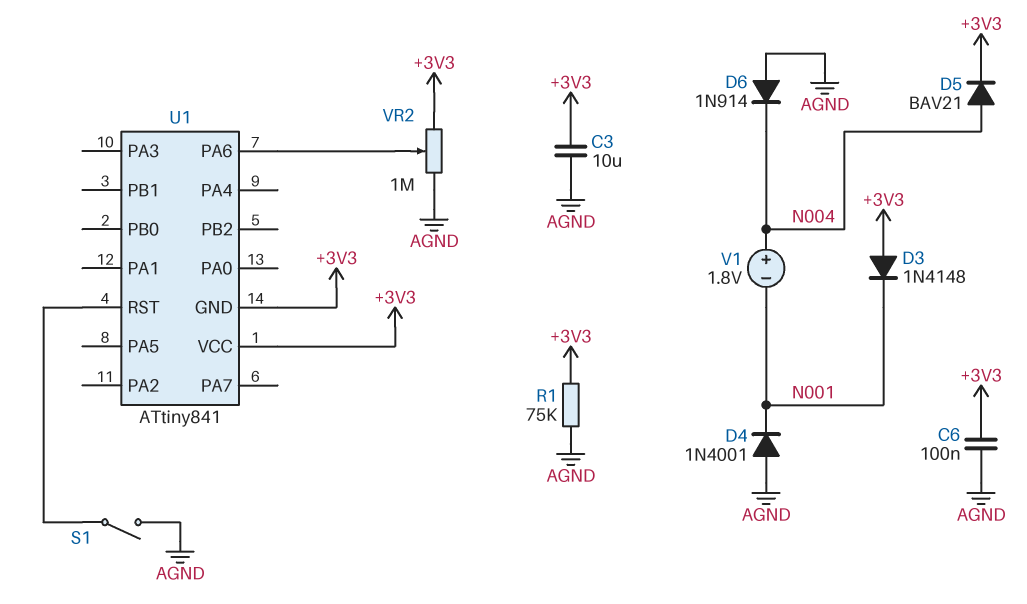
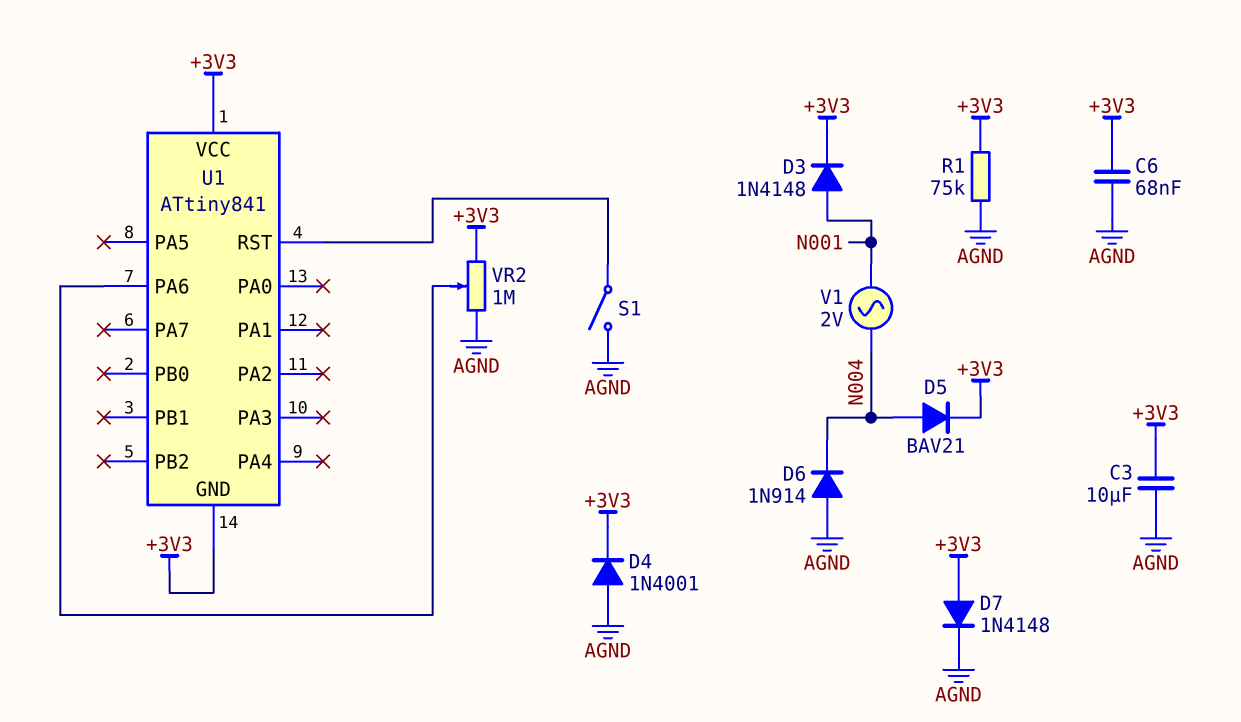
C6: 100nF (+3V3, AGND) -> 68nF (+3V3, AGND)
D3: diode 1N4148 (A +3V3, K N001) -> diode 1N4148 (A N001, K +3V3)
D4: diode 1N4001 (A AGND, K N001) -> diode 1N4001 (A AGND, K +3V3)
D7: none -> diode 1N4148 (A +3V3, K AGND)
V1: 1.8V (plus N004, minus N001) -> AC 2V (N001, N004)

